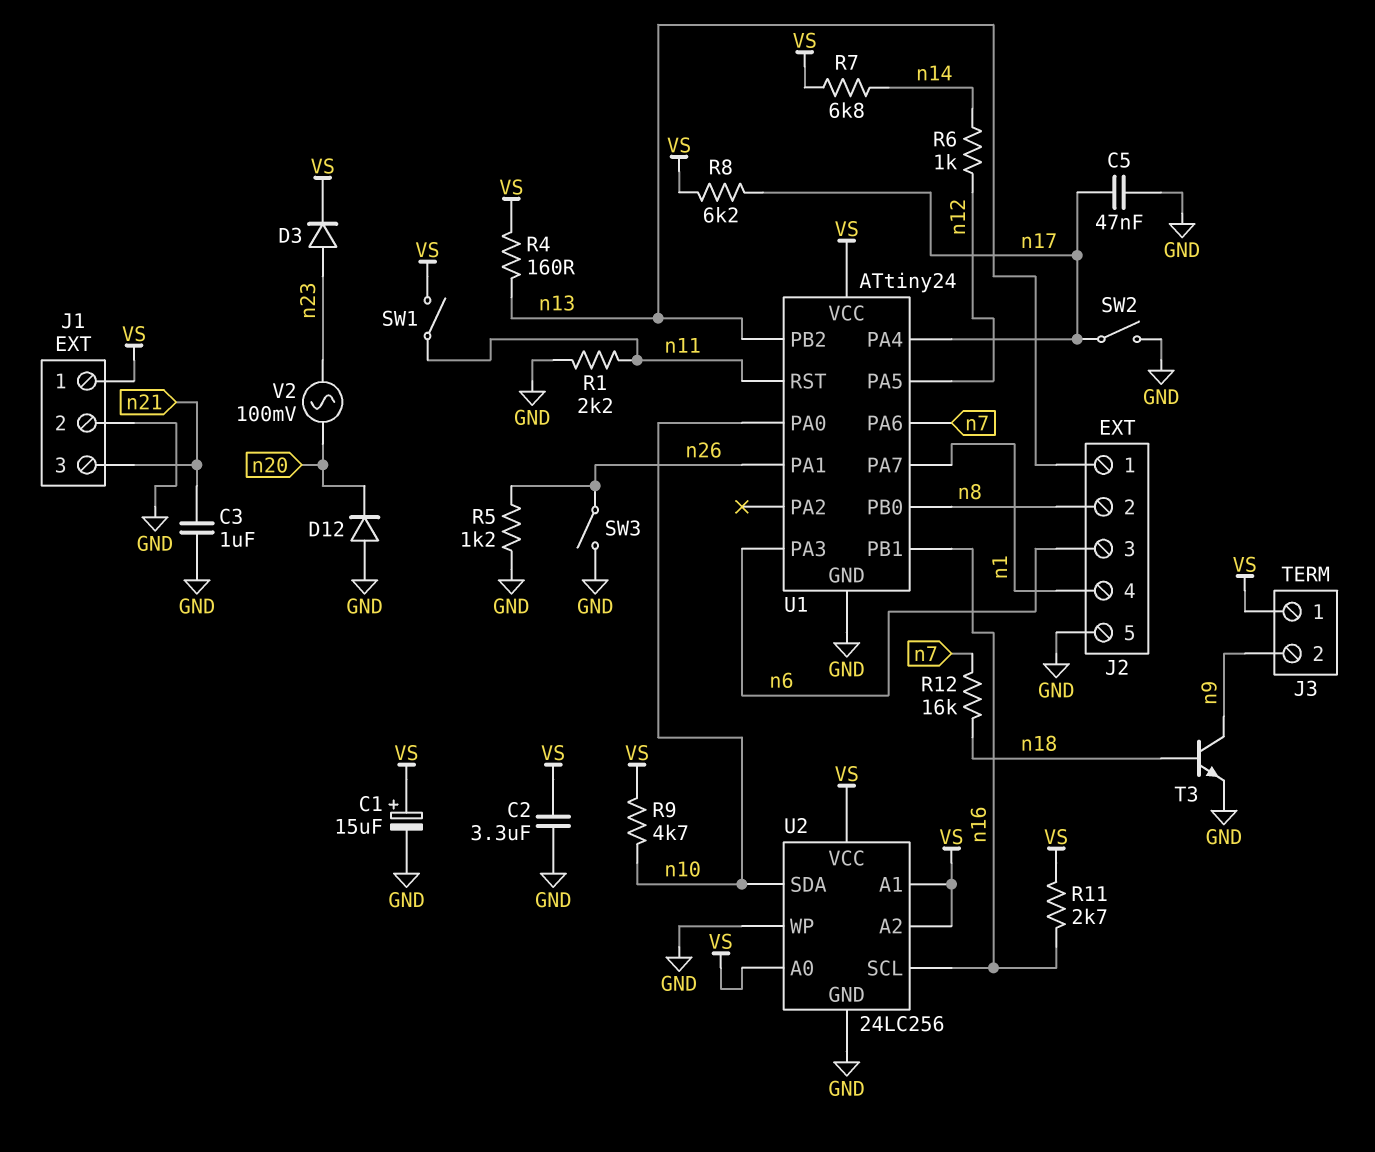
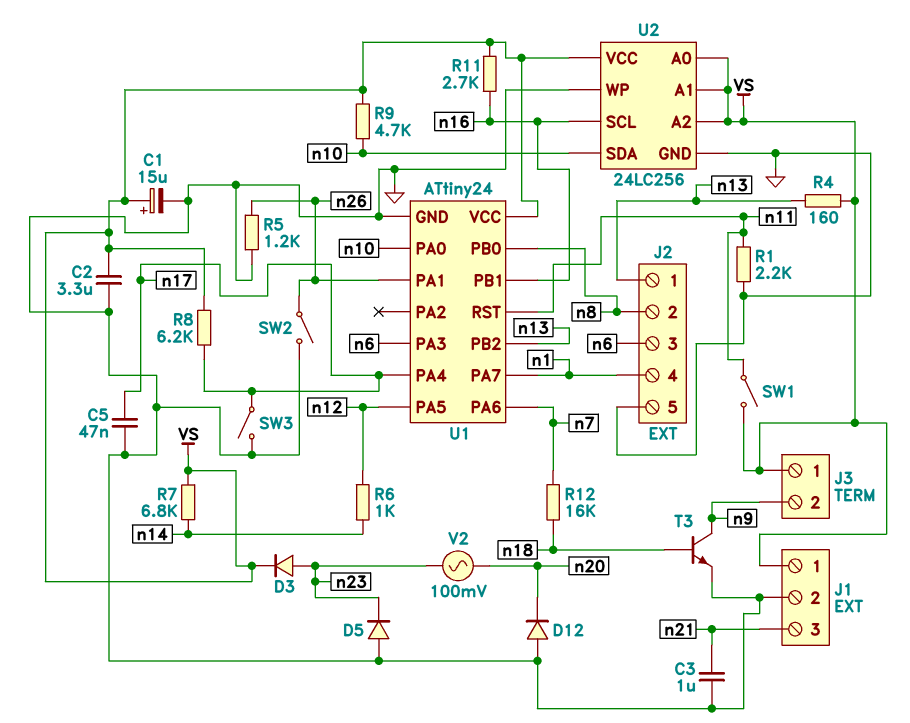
D5: none -> diode (A GND, K n23)
SW2: switch (GND, n17) -> switch (GND, n26)
SW3: switch (GND, n26) -> switch (GND, n17)

